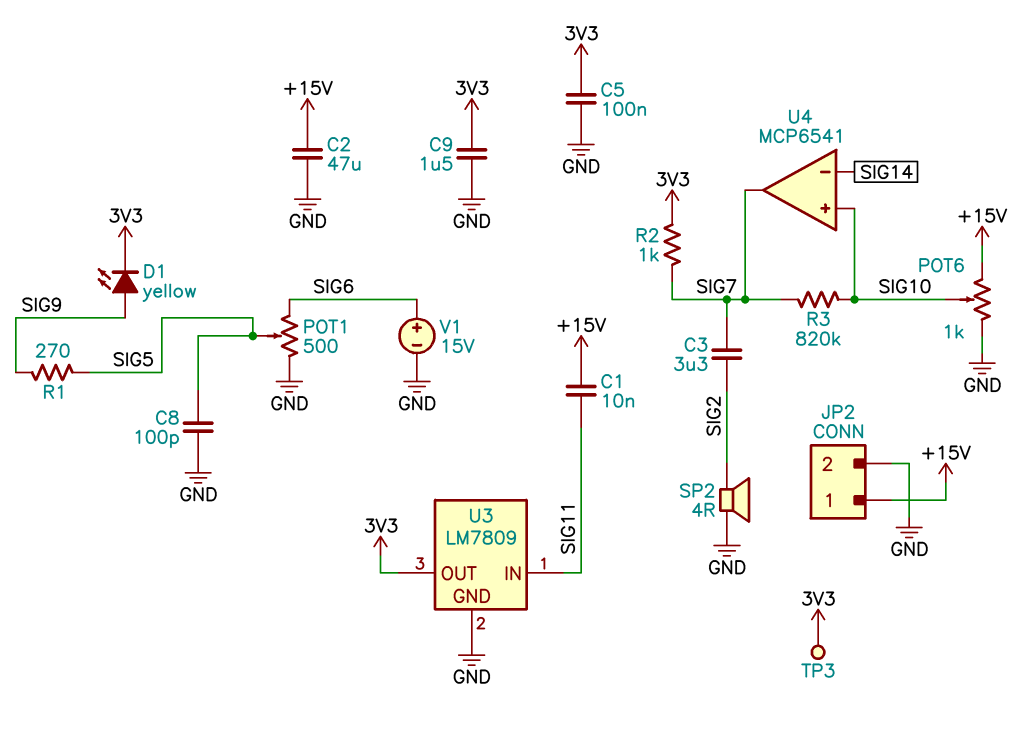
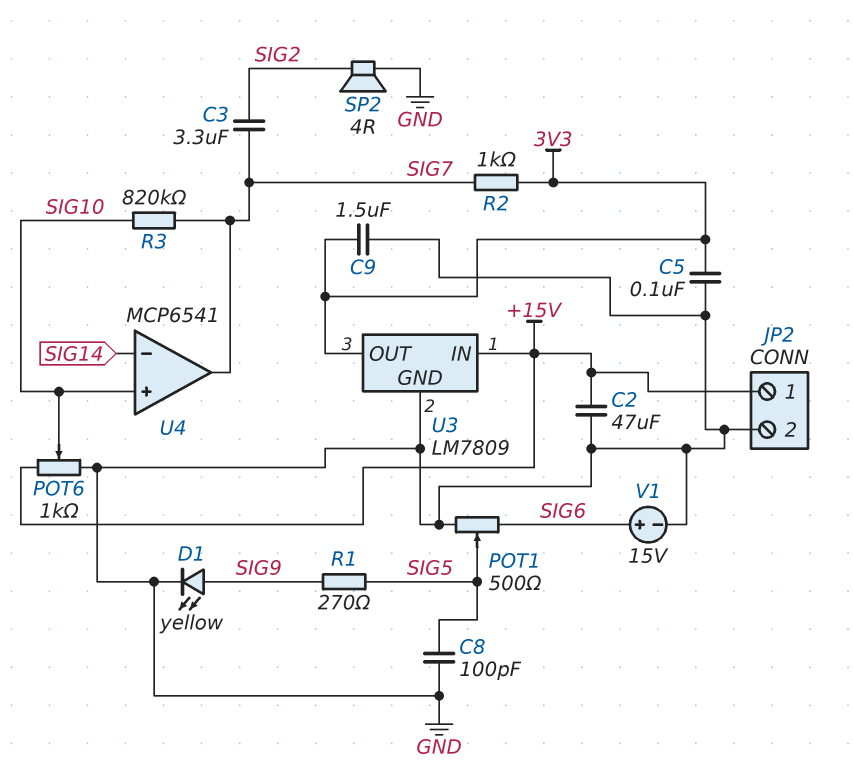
C1: 10nF (+15V, SIG11) -> none
D1: LED yellow (A SIG9, K 3V3) -> LED yellow (A SIG9, K GND)
TP3: test point (3V3) -> none
U3 pin IN: SIG11 -> +15V

